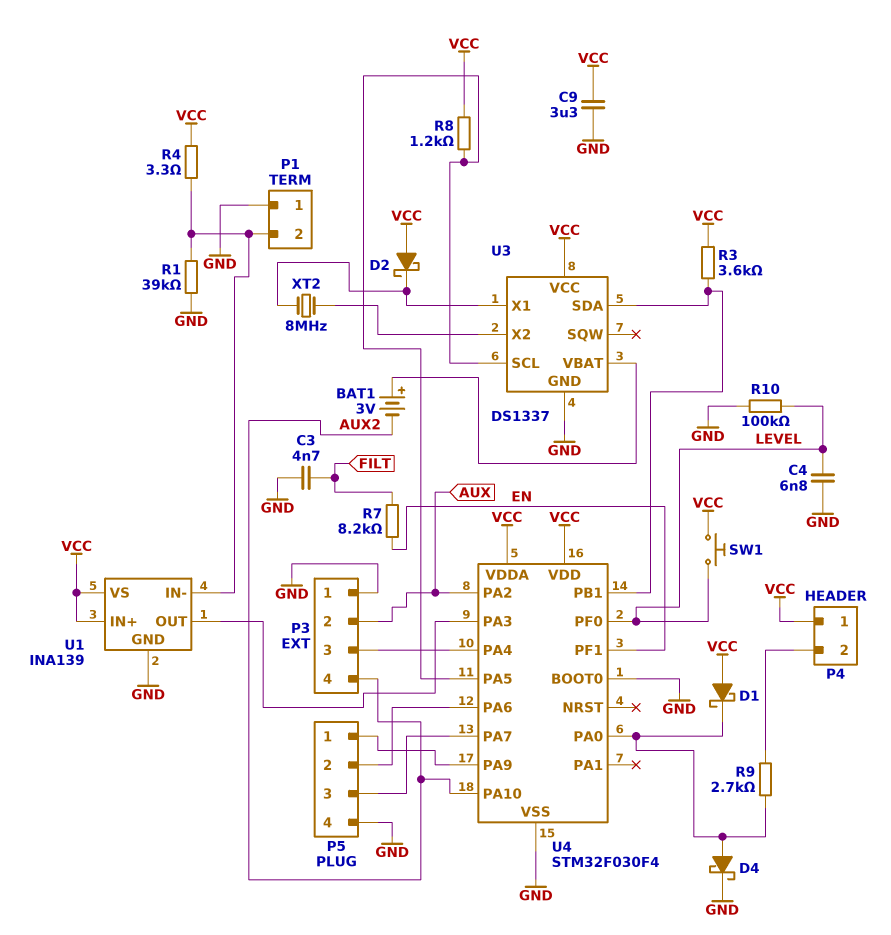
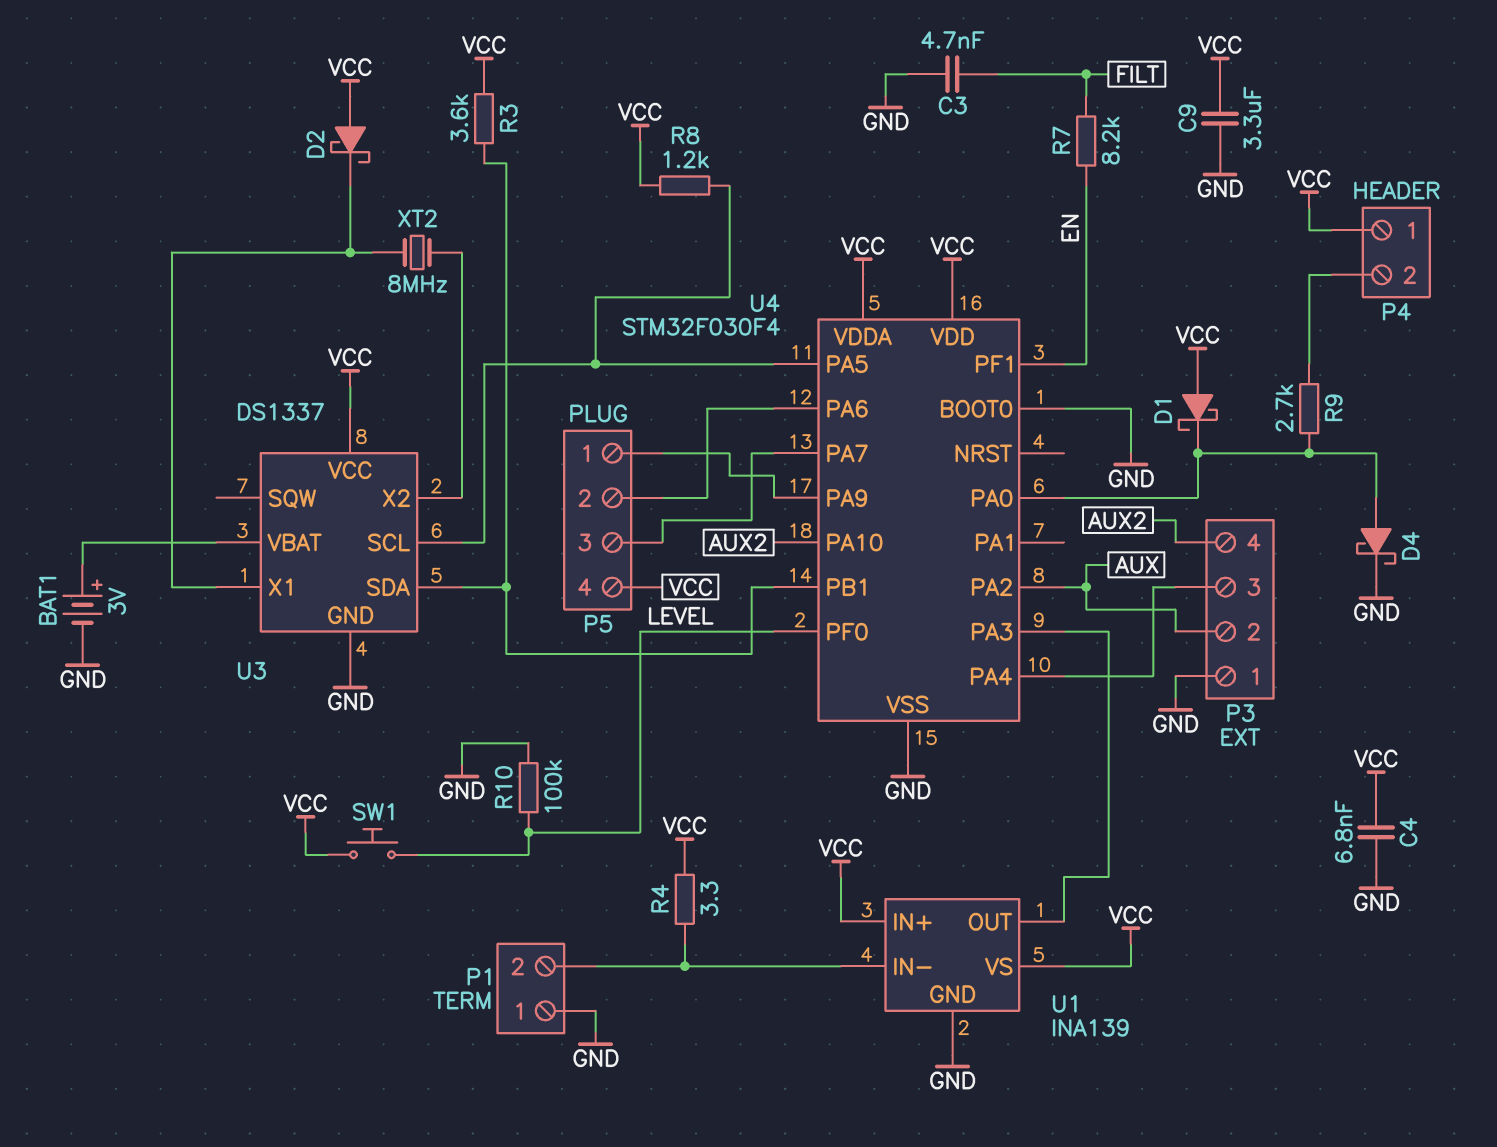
BAT1: 3V (plus U3/VBAT, minus AUX2) -> 3V (plus U3/VBAT, minus GND)
C4: 6.8nF (GND, LEVEL) -> 6.8nF (GND, VCC)
P5 pin 4: GND -> VCC
R1: 39k (GND, P1/2) -> none

